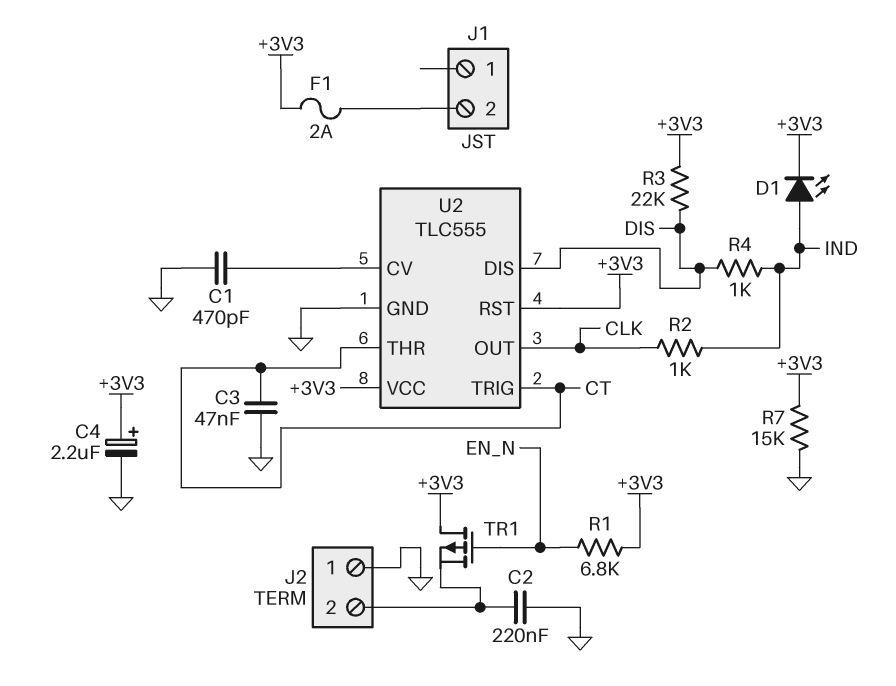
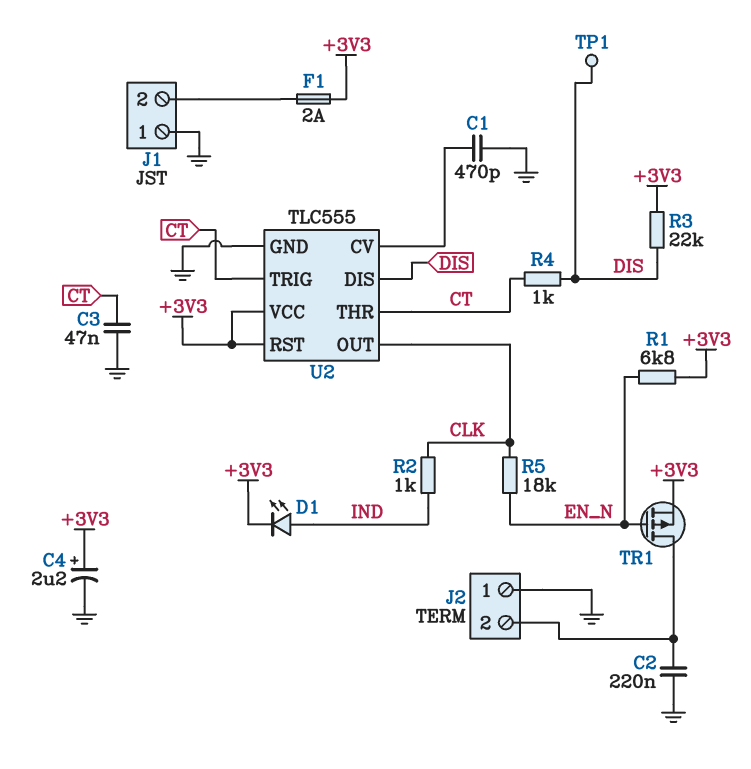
J1 pin 1: none -> GND
R4: 1k (DIS, IND) -> 1k (CT, DIS)
R5: none -> 18k (CLK, EN_N)
R7: 15k (+3V3, GND) -> none
TP1: none -> test point (DIS)
TR1: PMOS (G EN_N, D +3V3, S J2/2) -> PMOS (G EN_N, D J2/2, S +3V3)

